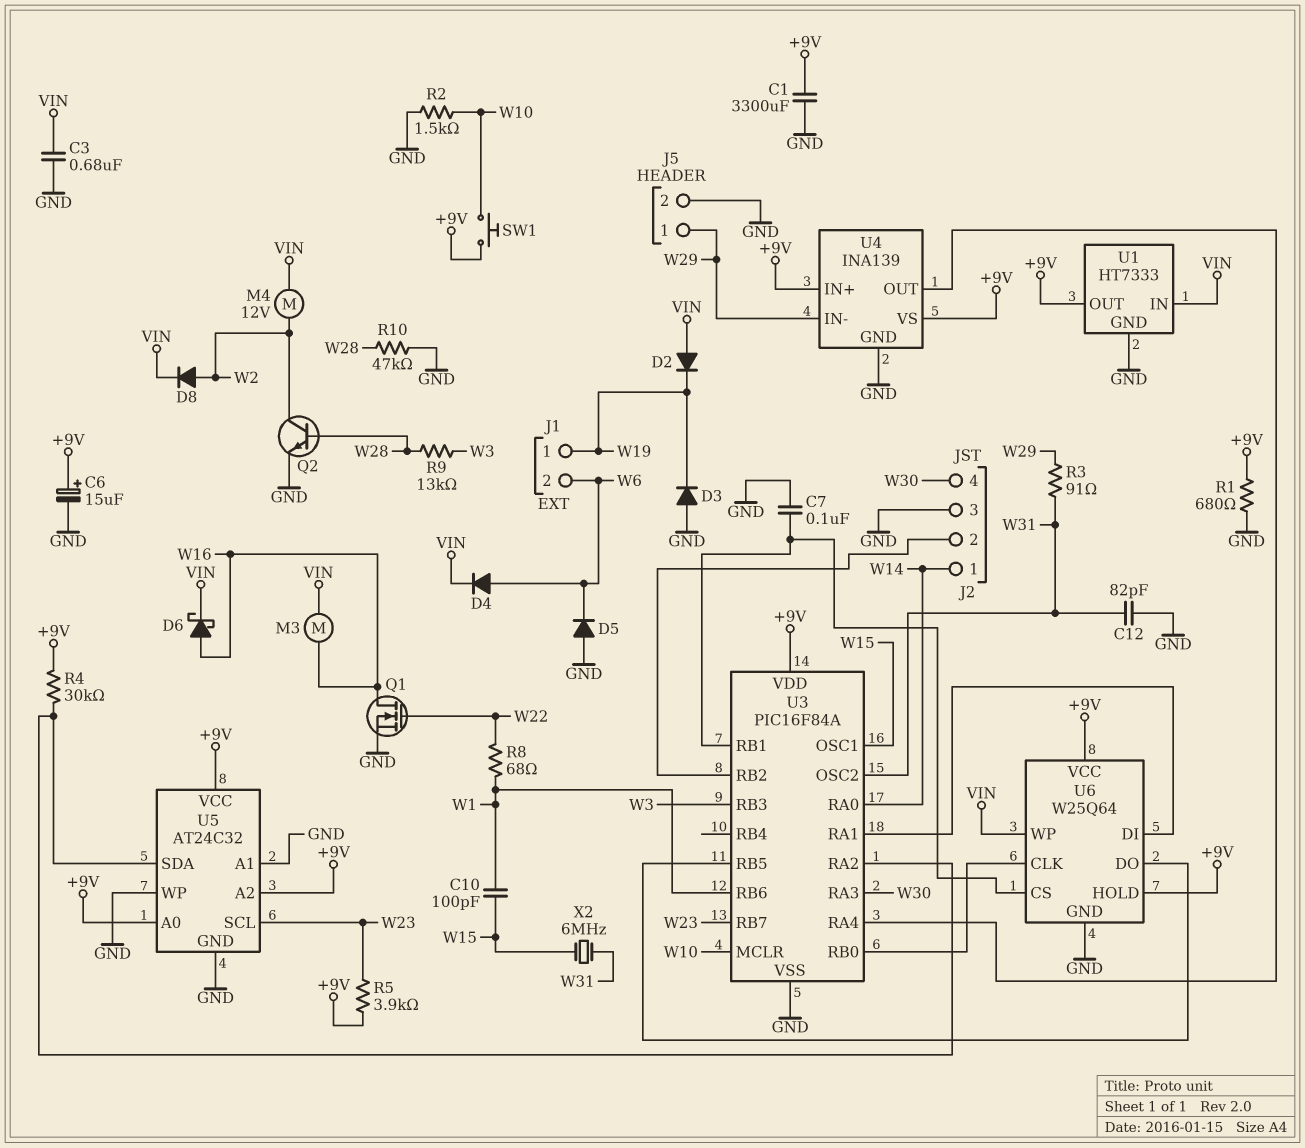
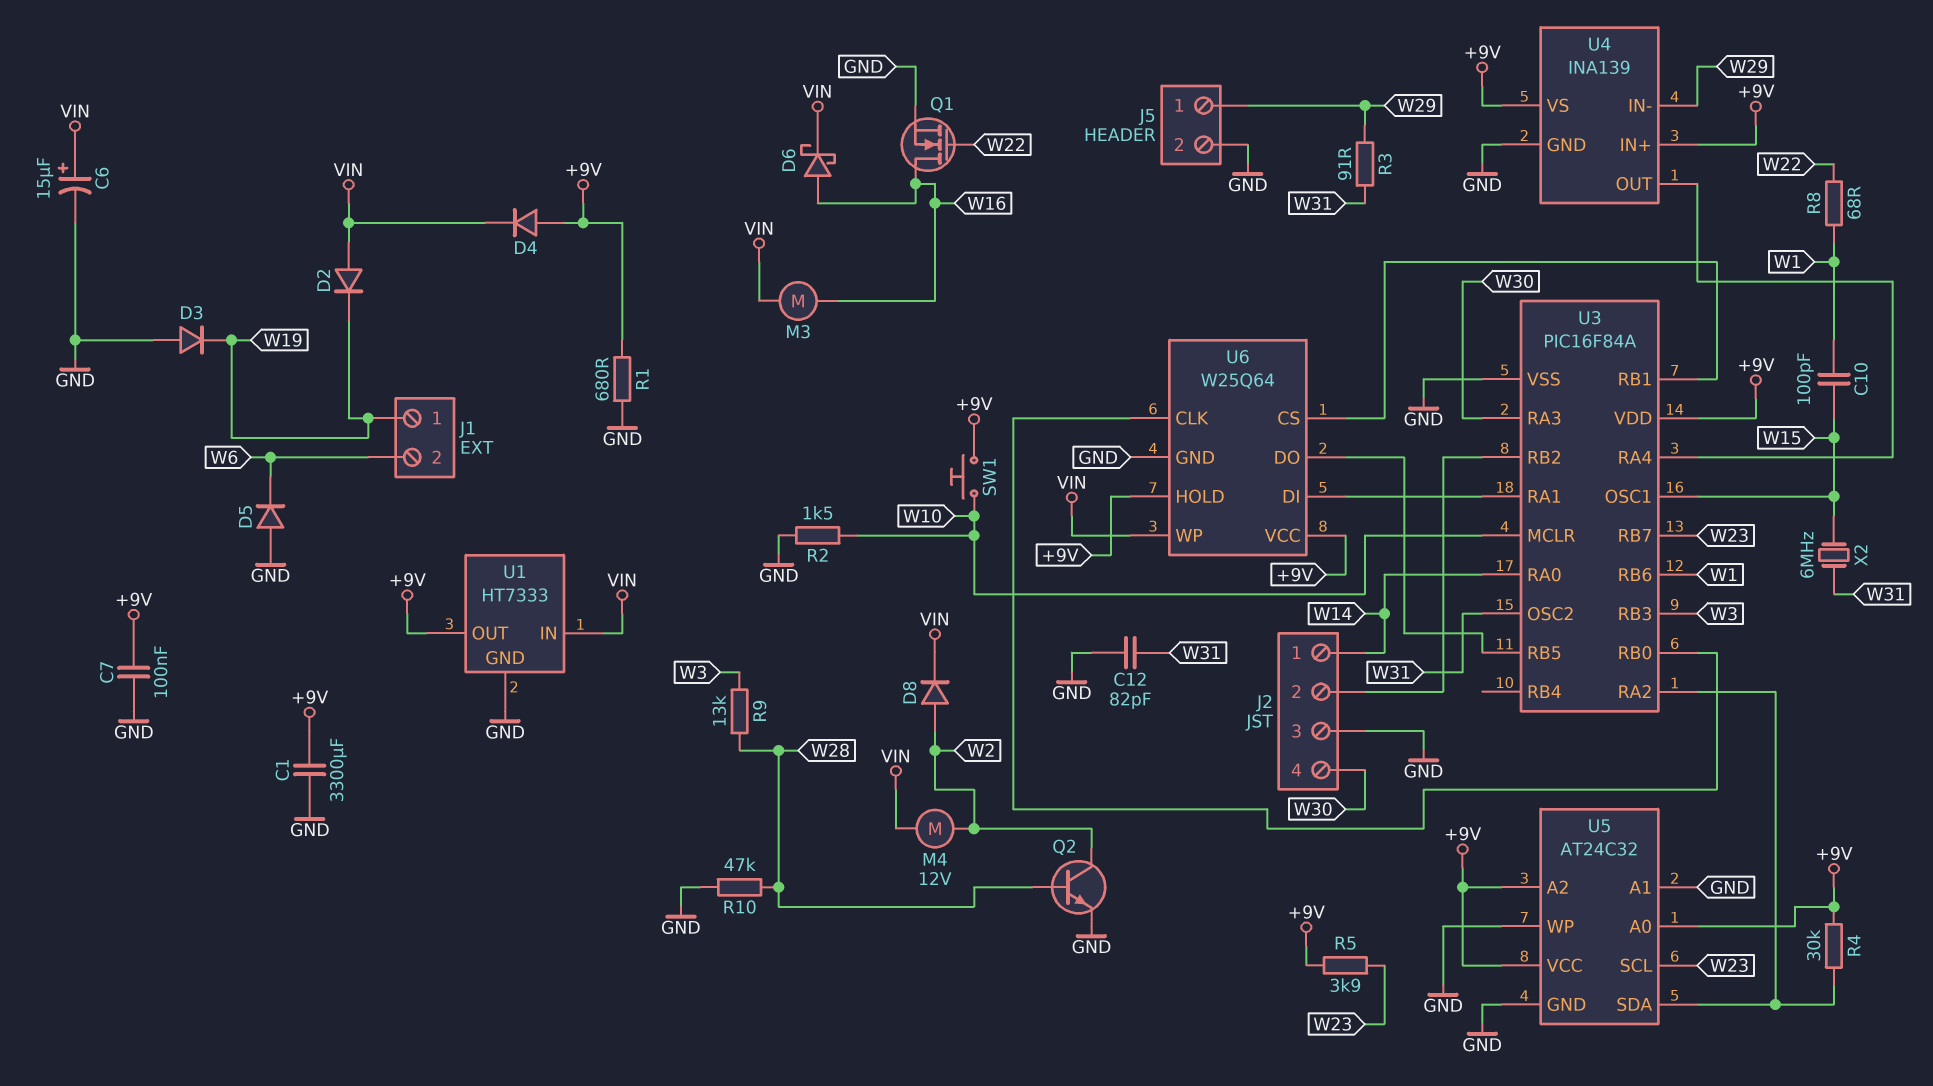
C3: 680nF (GND, VIN) -> none
C6: 15uF (plus +9V, minus GND) -> 15uF (plus VIN, minus GND)
C7: 100nF (GND, U3/RB1) -> 100nF (+9V, GND)
D4: diode (A W6, K VIN) -> diode (A +9V, K VIN)

